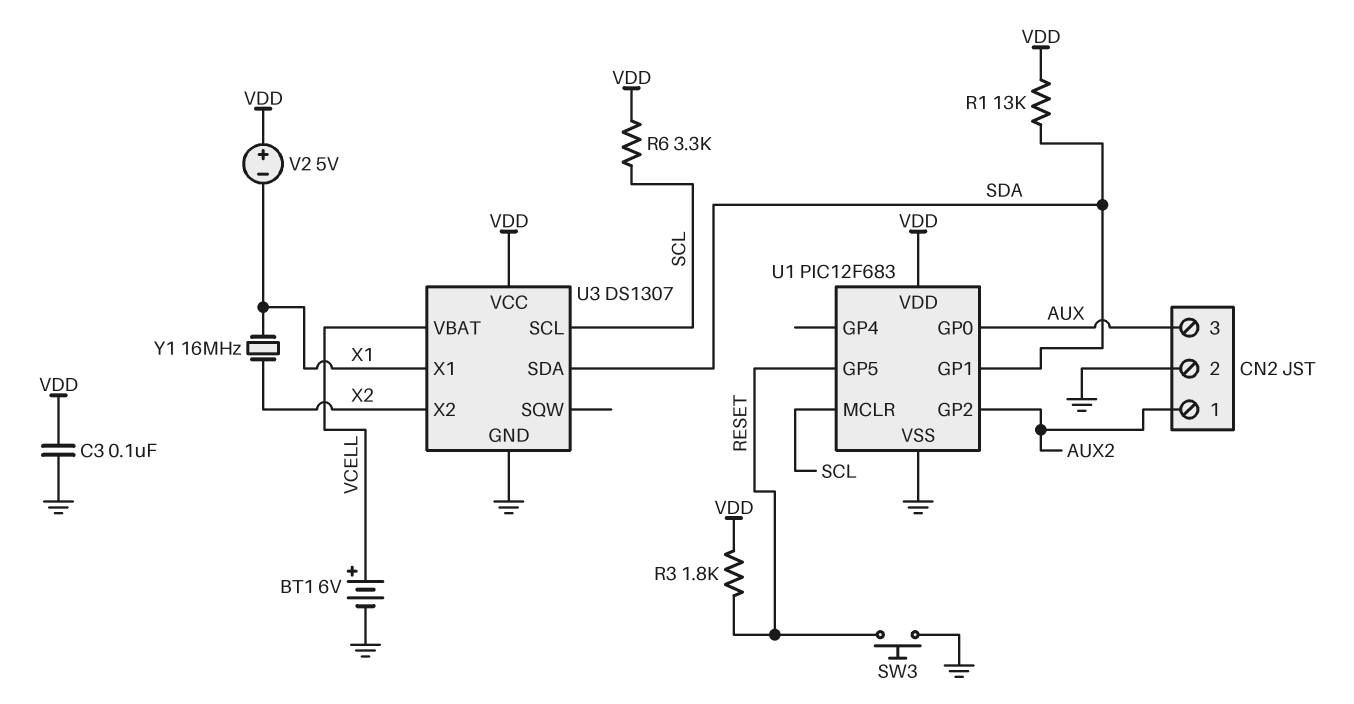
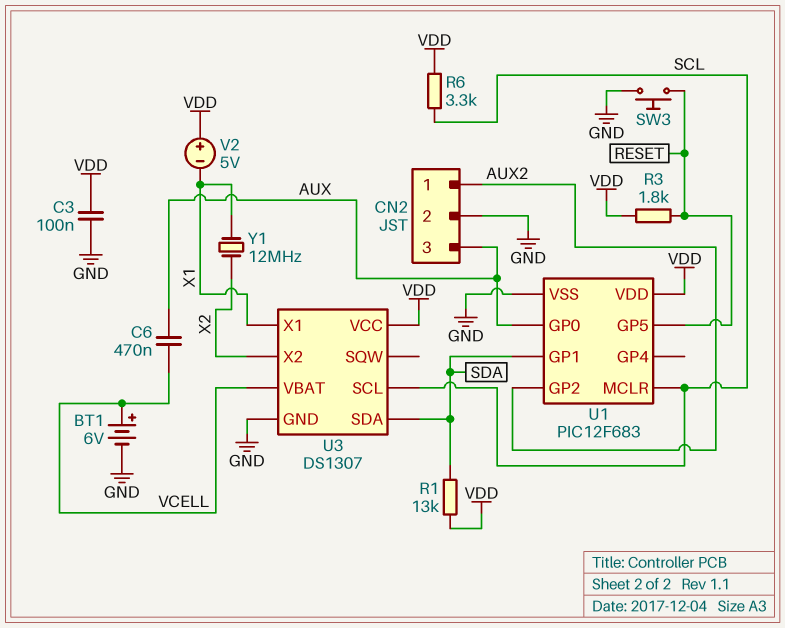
C6: none -> 470nF (AUX, VCELL)
Y1: 16MHz (X1, X2) -> 12MHz (X1, X2)

